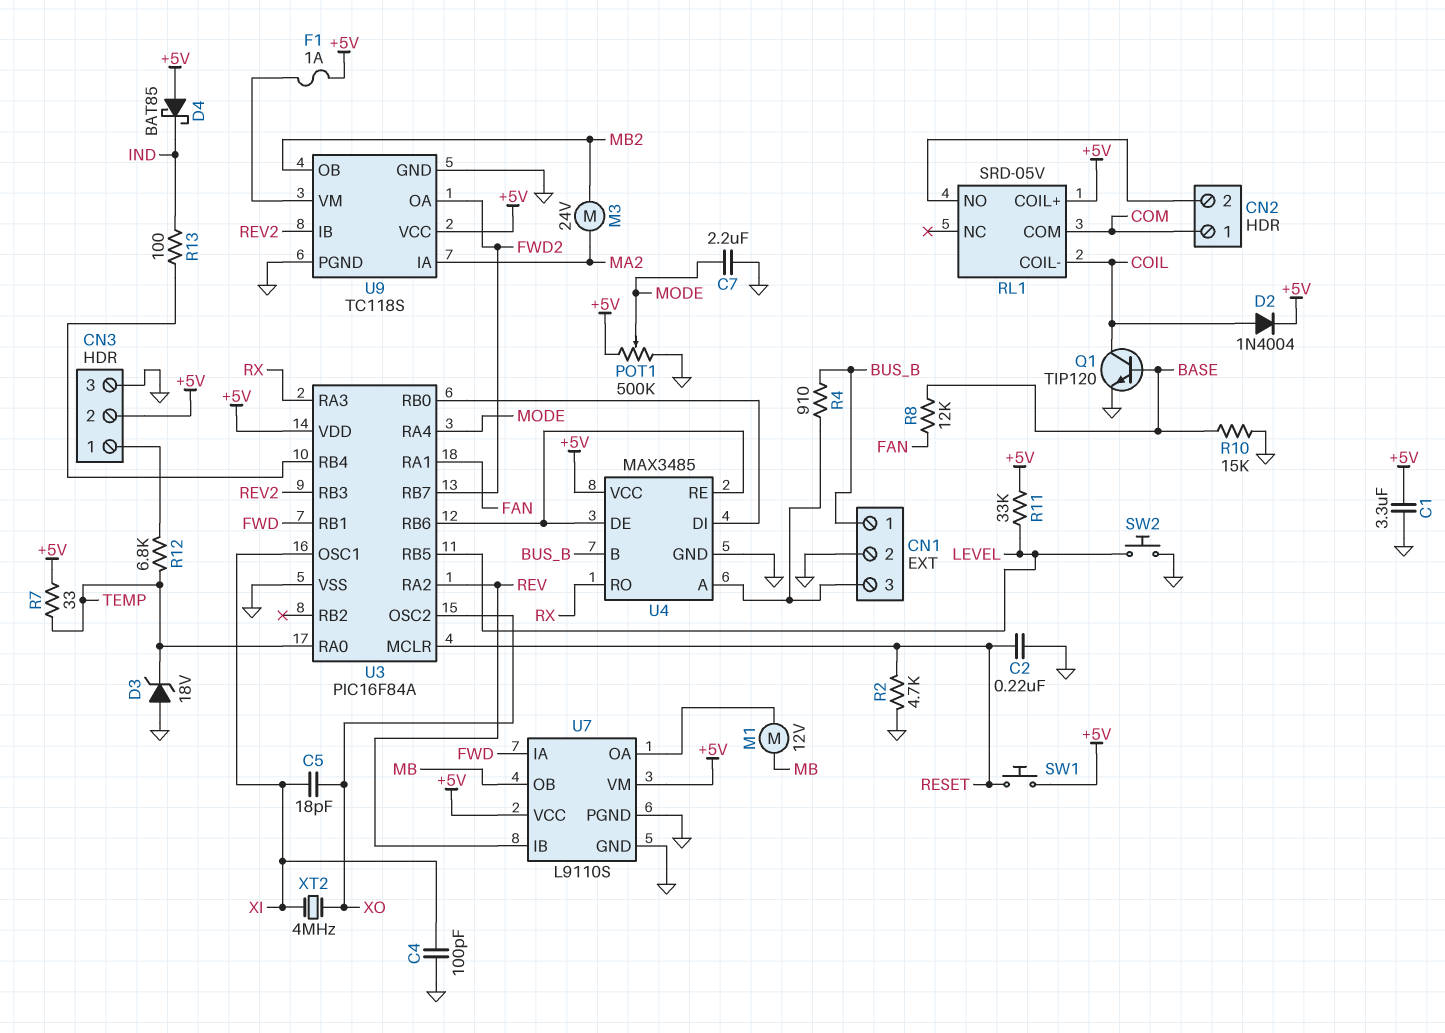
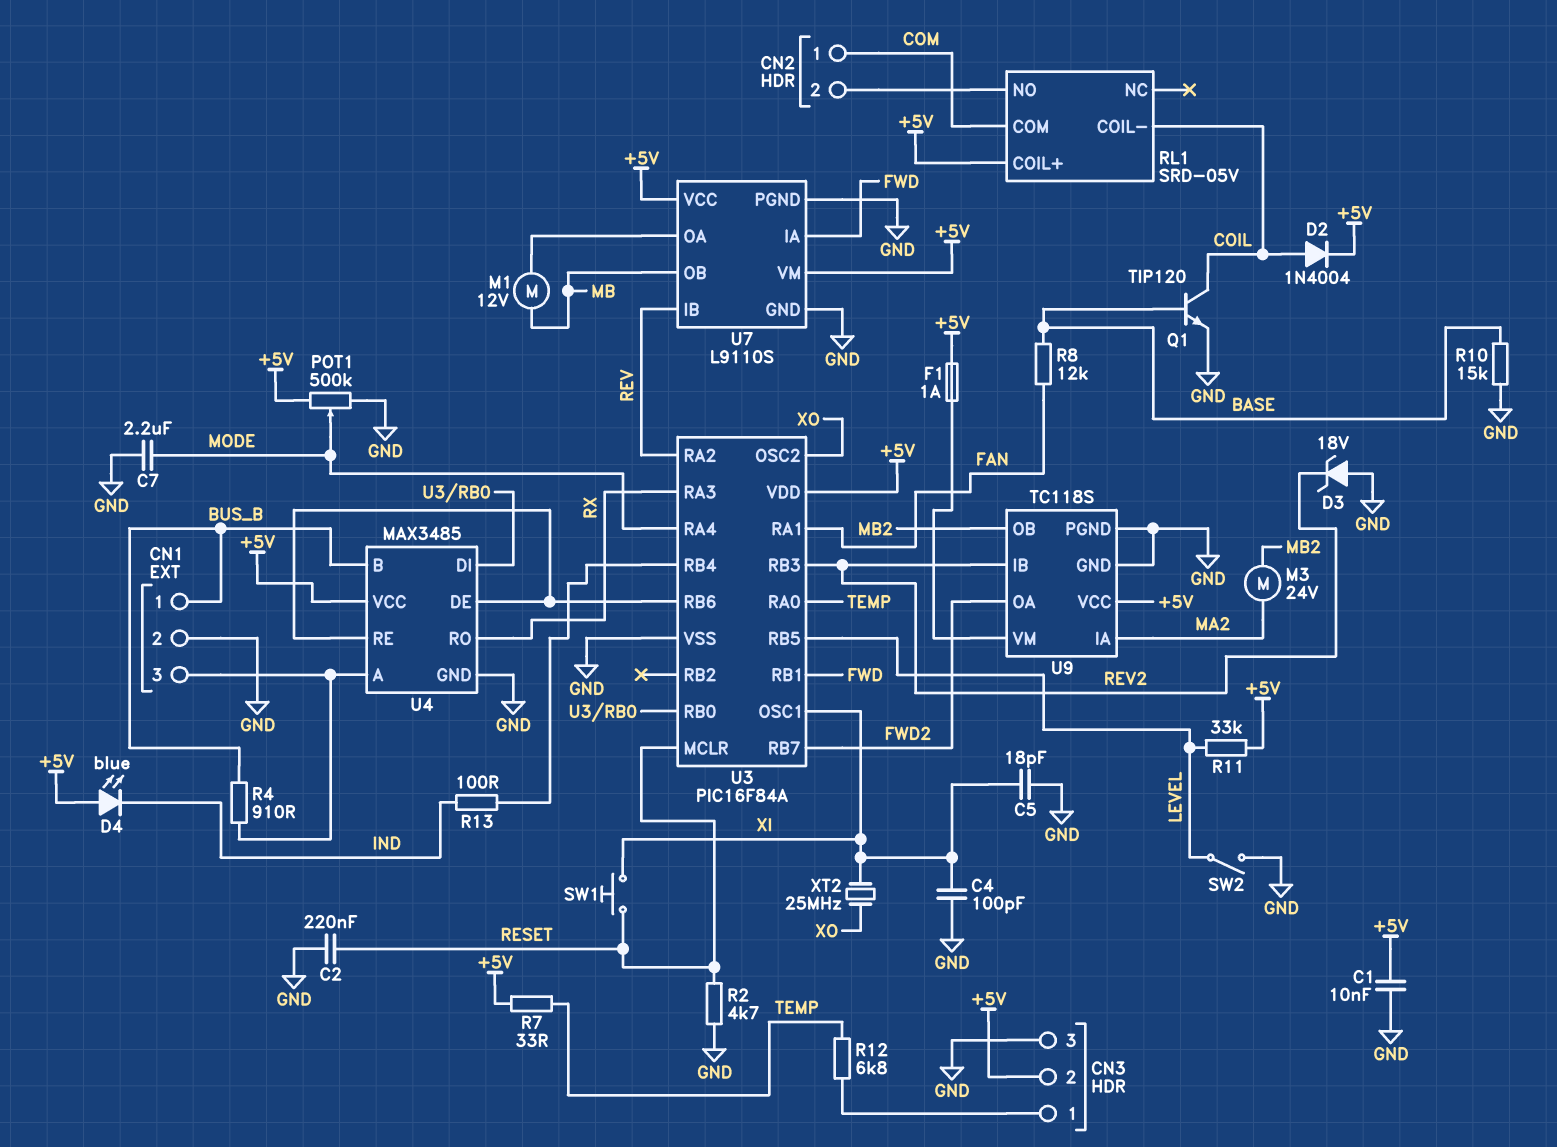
C1: 3.3uF (+5V, GND) -> 10nF (+5V, GND)
C5: 18pF (XI, XO) -> 18pF (GND, XI)
D3: zener 18V (A GND, K TEMP) -> zener 18V (A GND, K REV2)
D4: schottky BAT85 (A +5V, K IND) -> LED blue (A +5V, K IND)
SW1: button (+5V, RESET) -> button (RESET, XI)
SW2: button (GND, LEVEL) -> switch (GND, LEVEL)
XT2: 4MHz (XI, XO) -> 25MHz (XI, XO)

